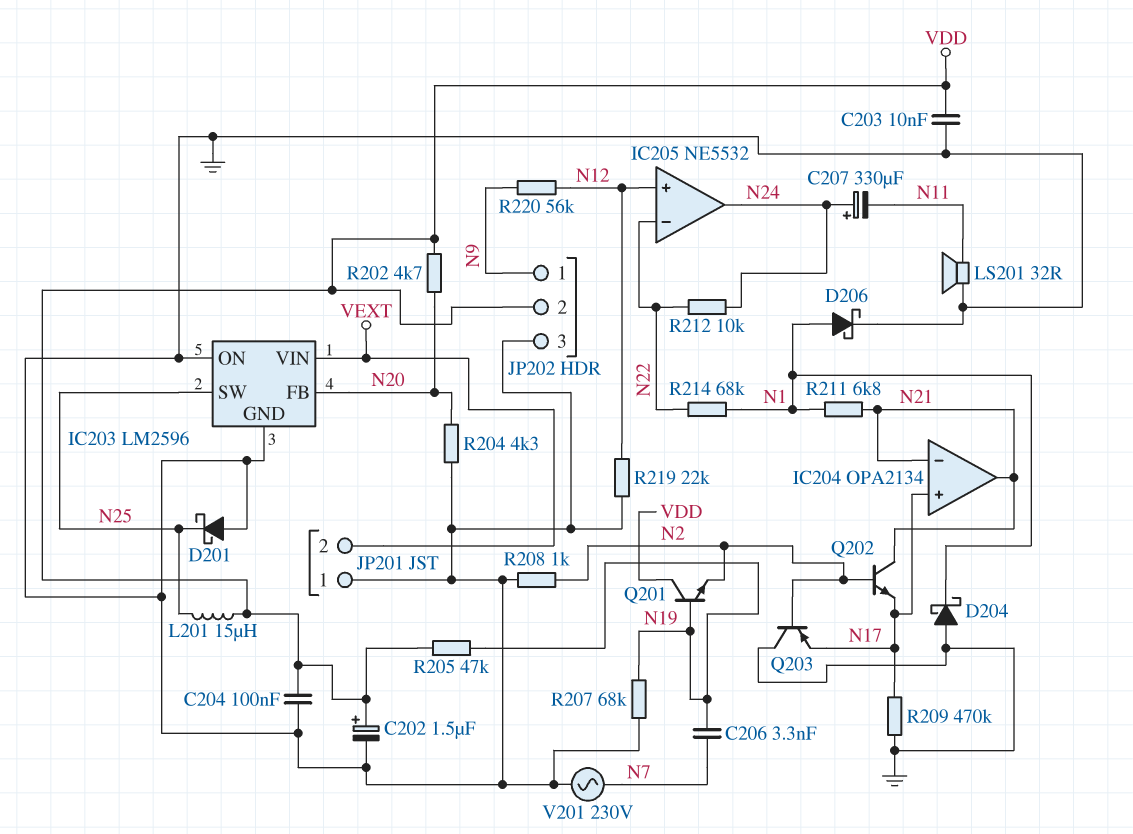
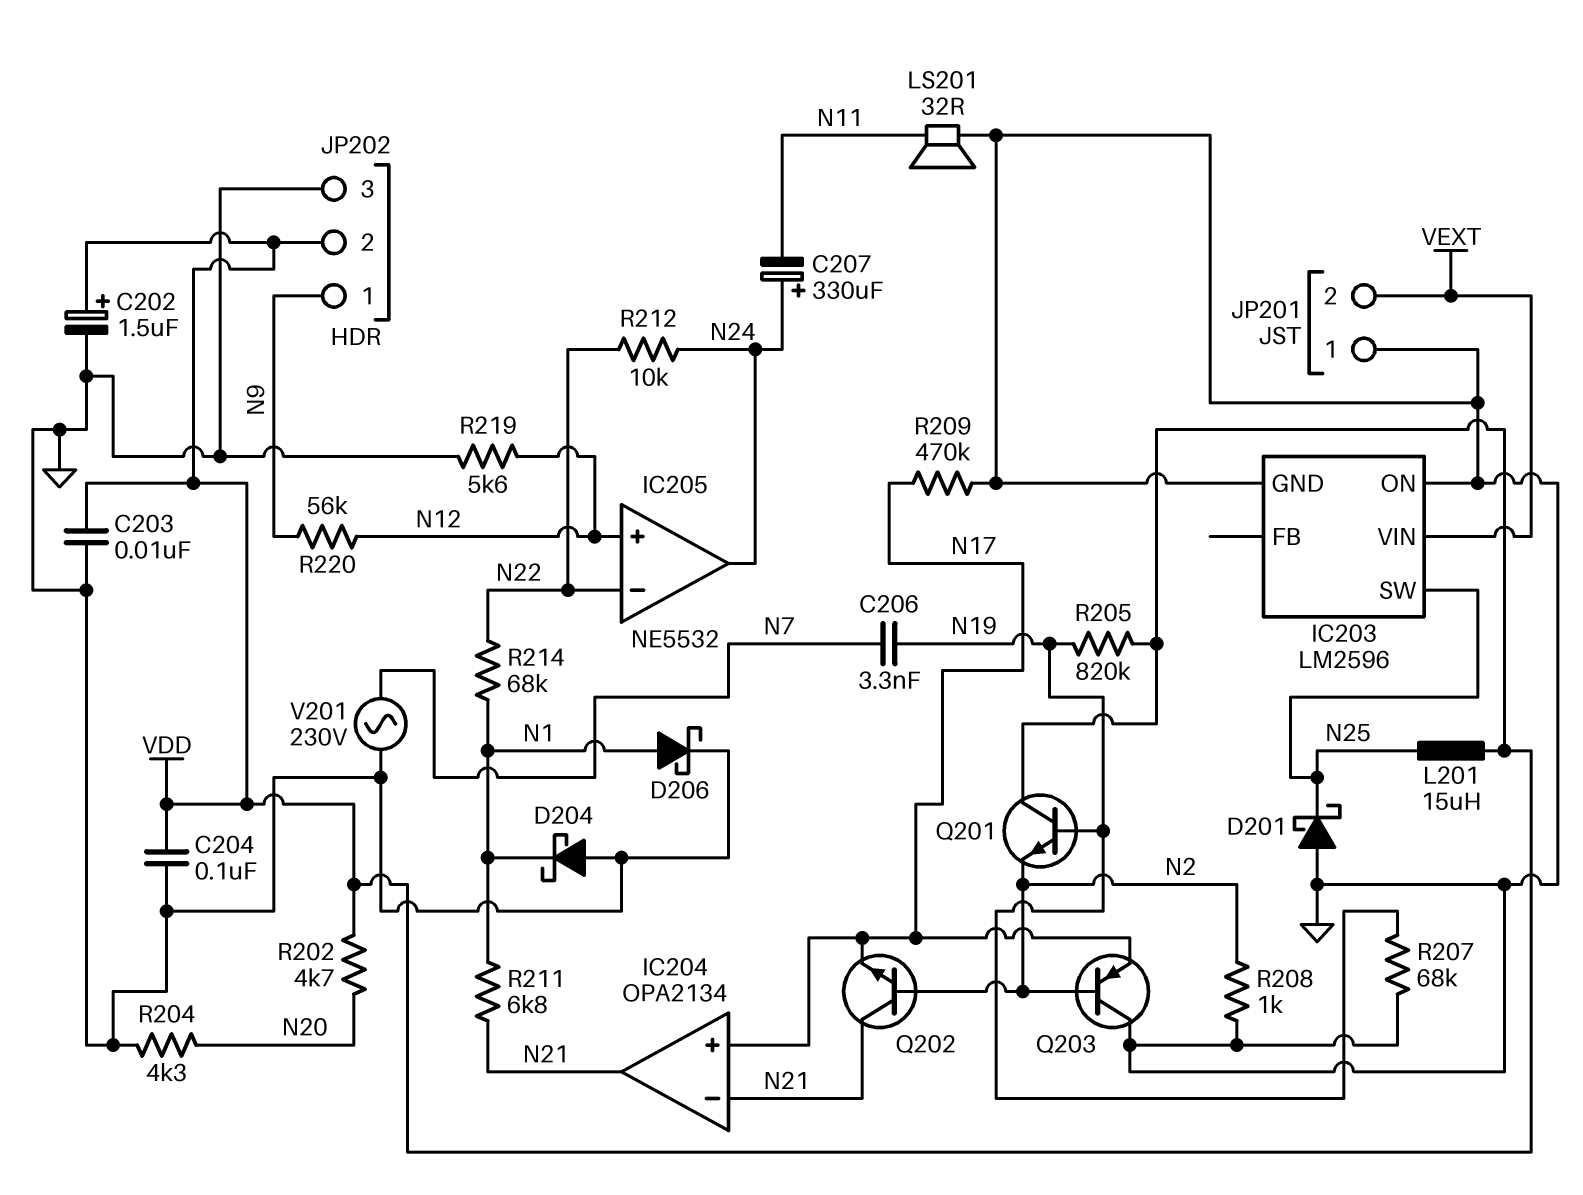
IC203 pin FB: N20 -> none
R205: 47k (N19, VDD) -> 820k (N19, VDD)
R219: 22k (GND, N12) -> 5.6k (GND, N12)

